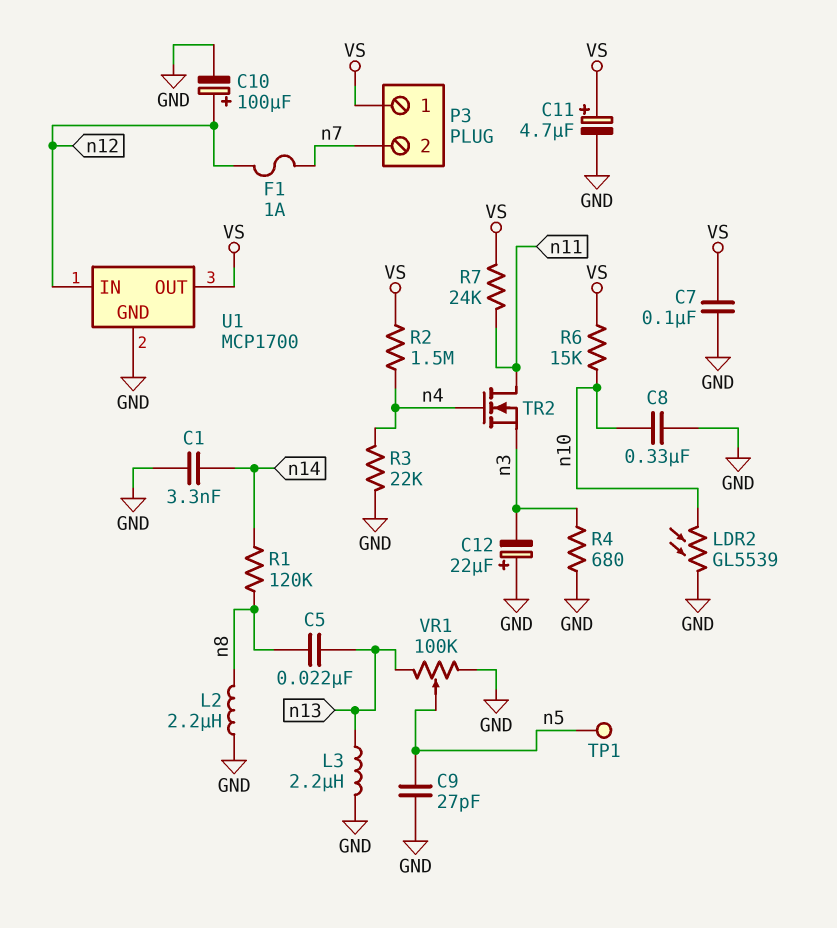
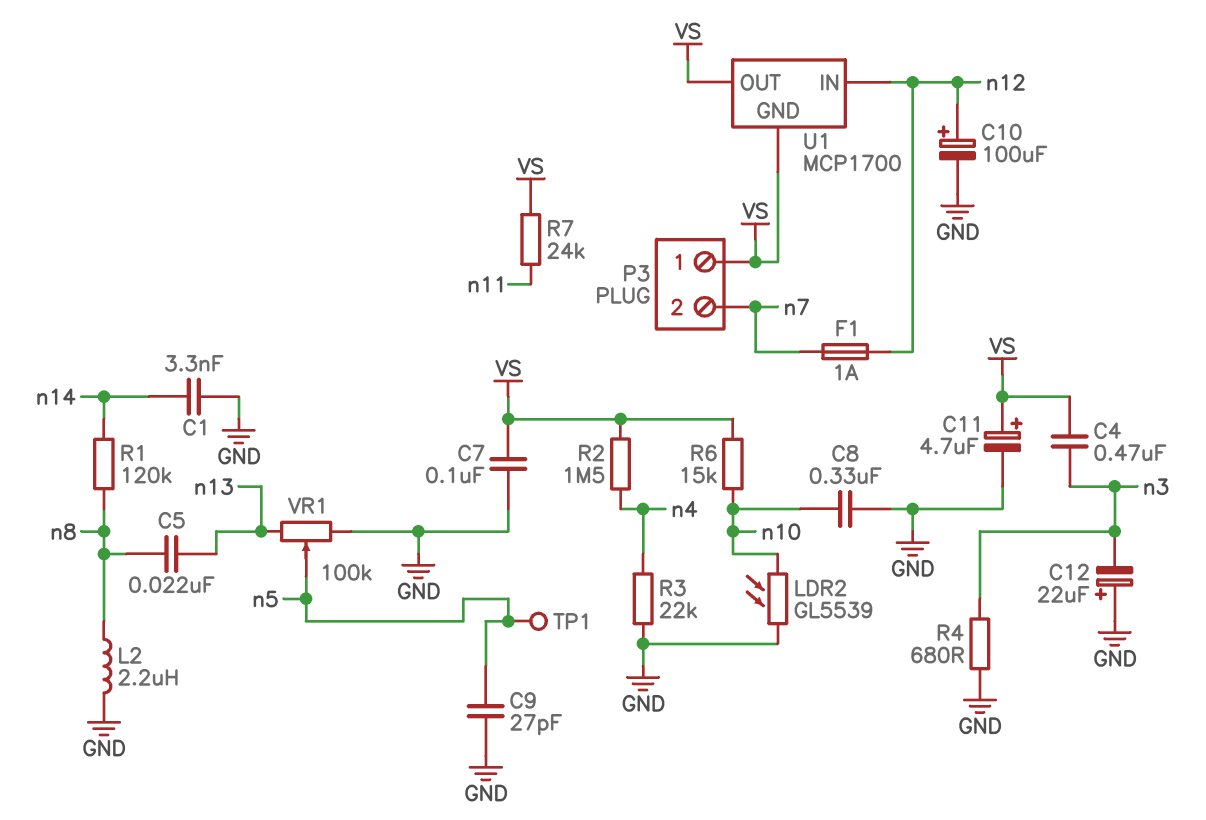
C4: none -> 470nF (VS, n3)
L3: 2.2uH (GND, n13) -> none
TR2: NMOS (G n4, D n11, S n3) -> none
U1 pin GND: GND -> VS

